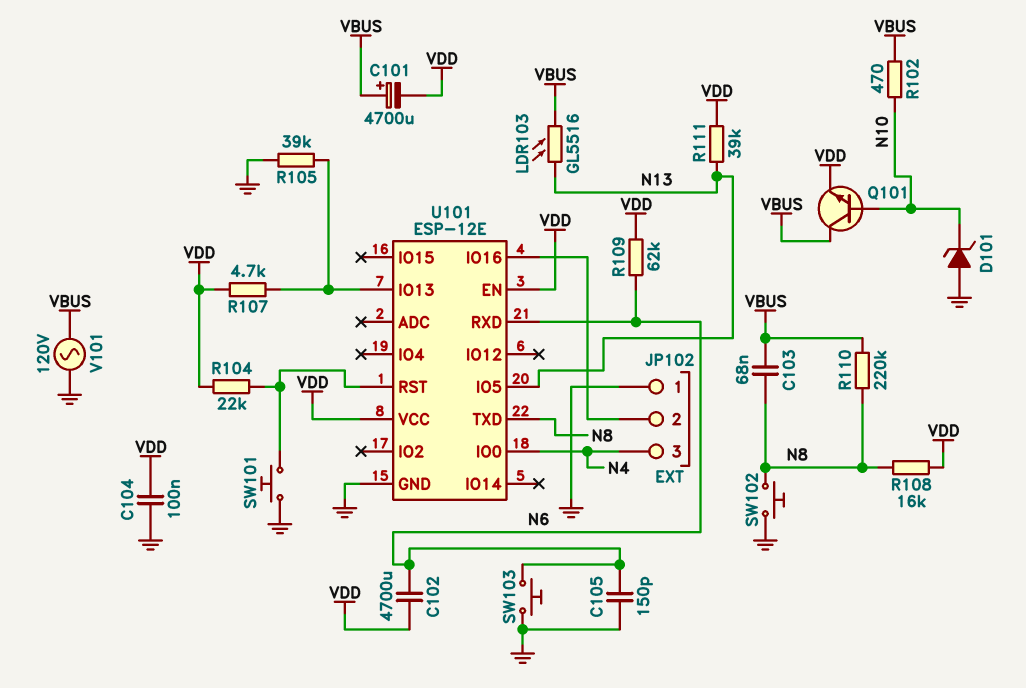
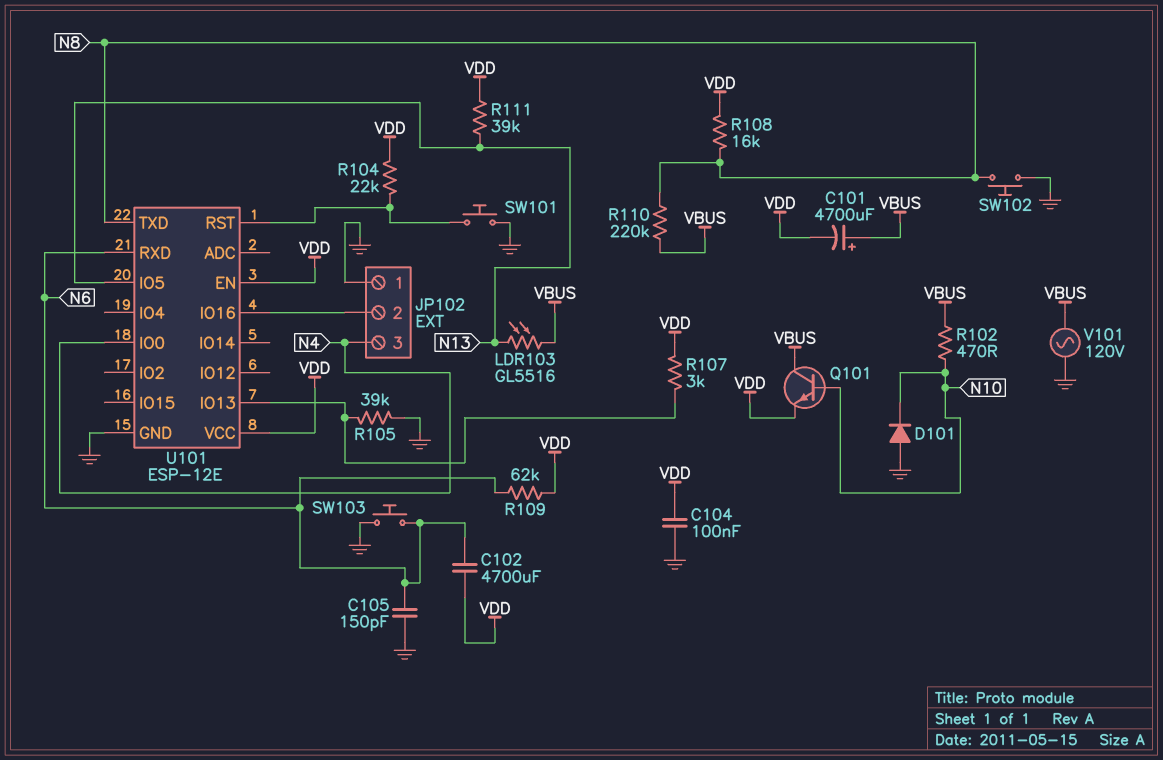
C103: 68nF (N8, VBUS) -> none
D101: zener (A GND, K N10) -> diode (A GND, K N10)
R107: 4.7k (U101/IO13, VDD) -> 3k (U101/IO13, VDD)

